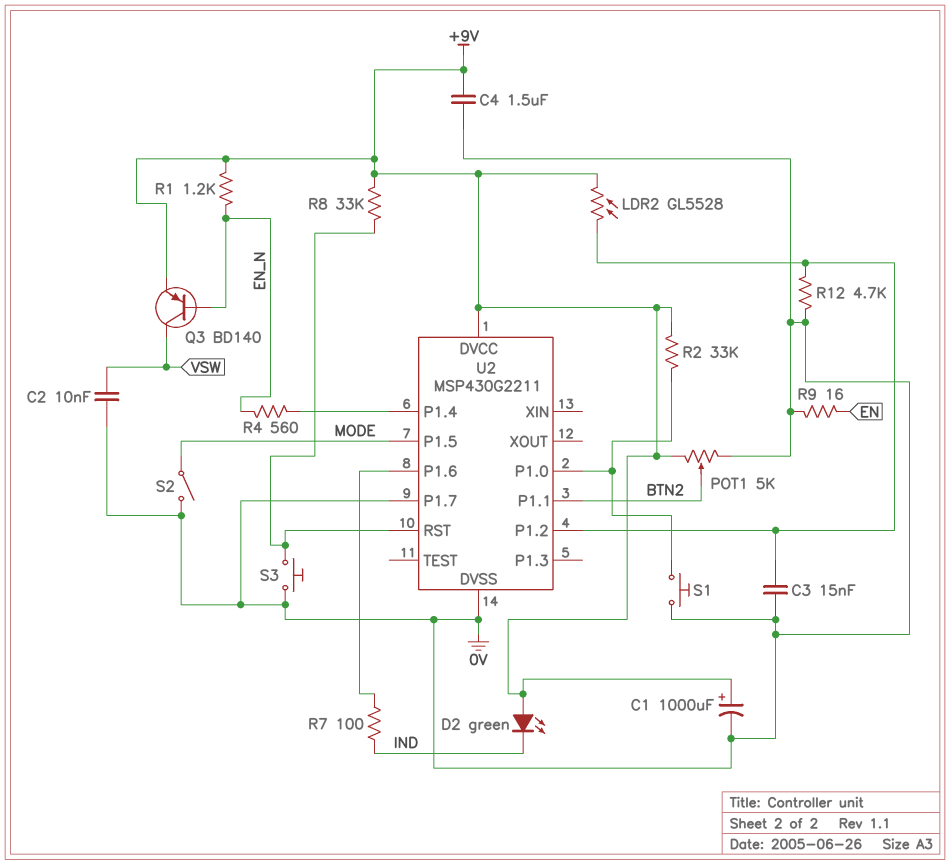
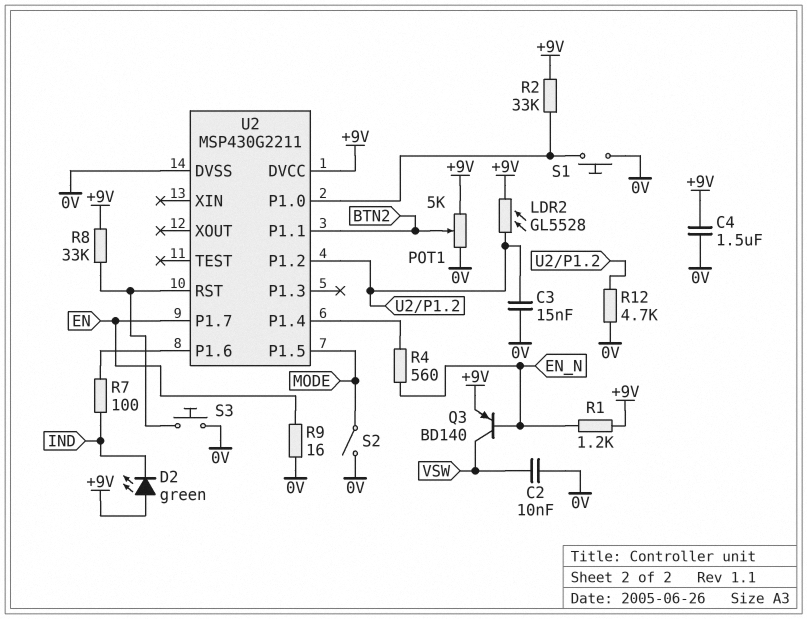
C1: 1000uF (plus +9V, minus 0V) -> none
U2 pin P1.7: 0V -> EN

